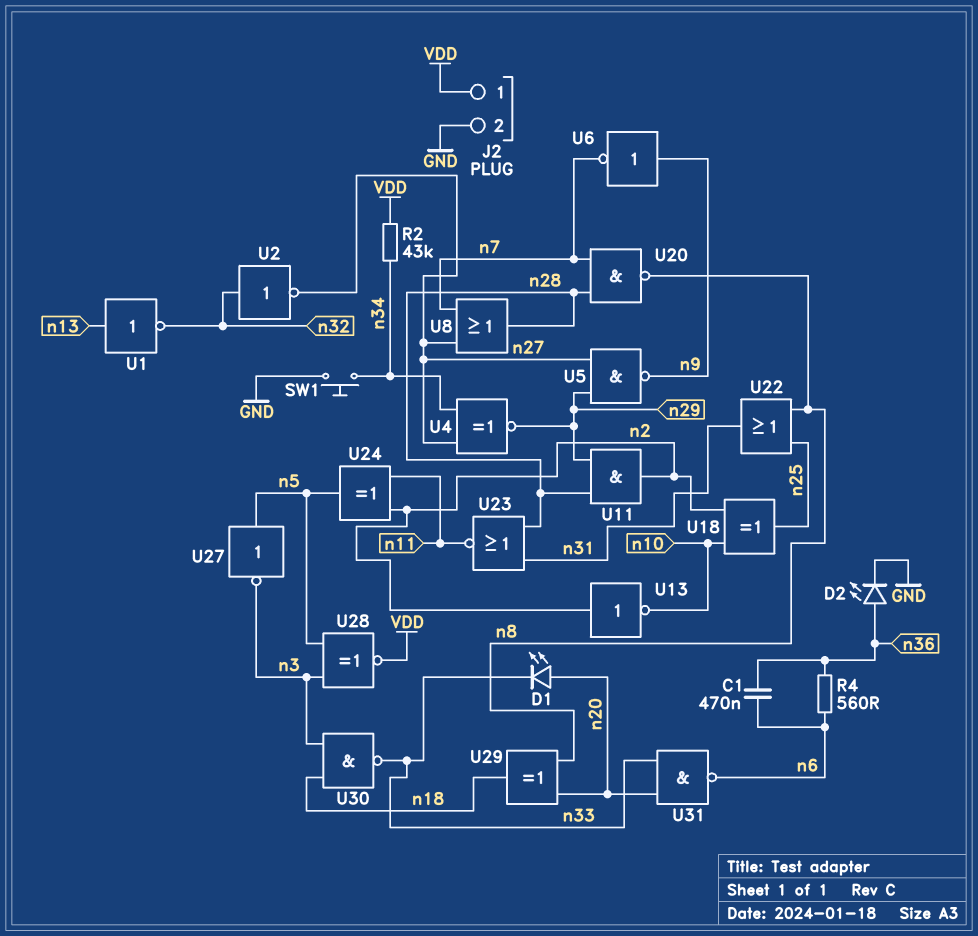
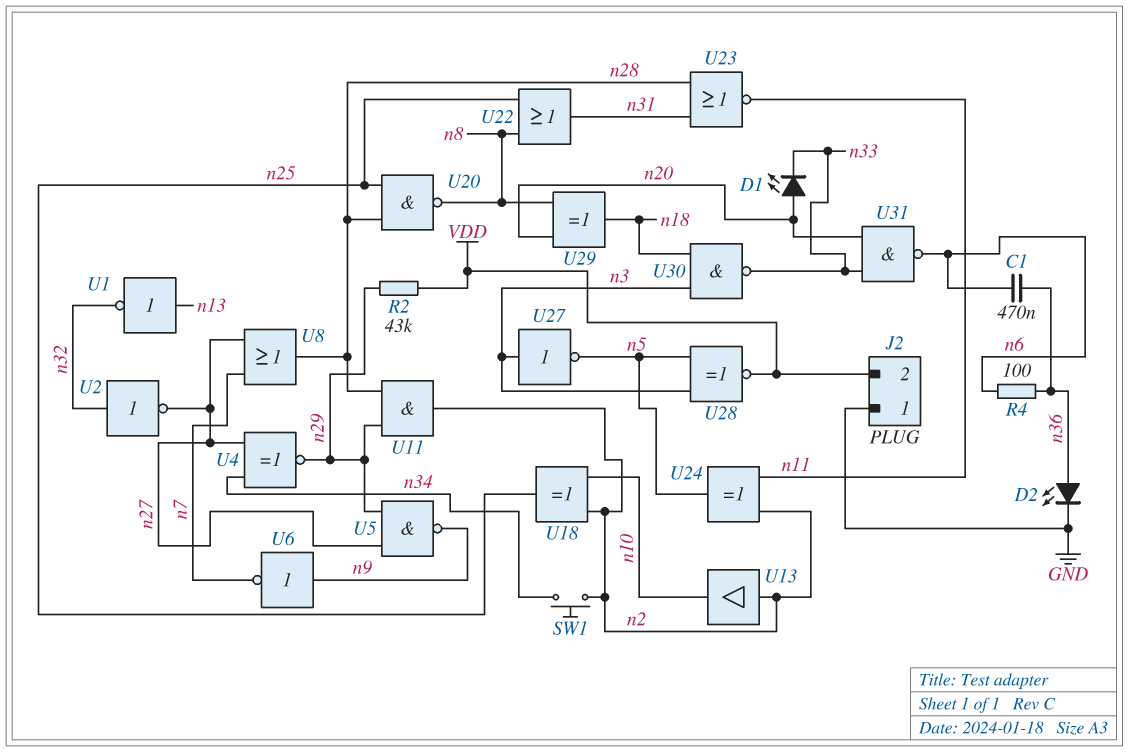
J2 pin 1: VDD -> GND
J2 pin 2: GND -> VDD
R2: 43k (VDD, n34) -> 43k (VDD, n29)
R4: 560 (n6, n36) -> 100 (n6, n36)
SW1: button (GND, n34) -> button (n2, n34)
U13: NOT (in n2, out n10) -> buffer (in n2, out n10)
U20: NAND (in n7, in n28, out n8) -> NAND (in n25, in n28, out n8)
U27: NOT (in n5, out n3) -> NOT (in n3, out n5)

